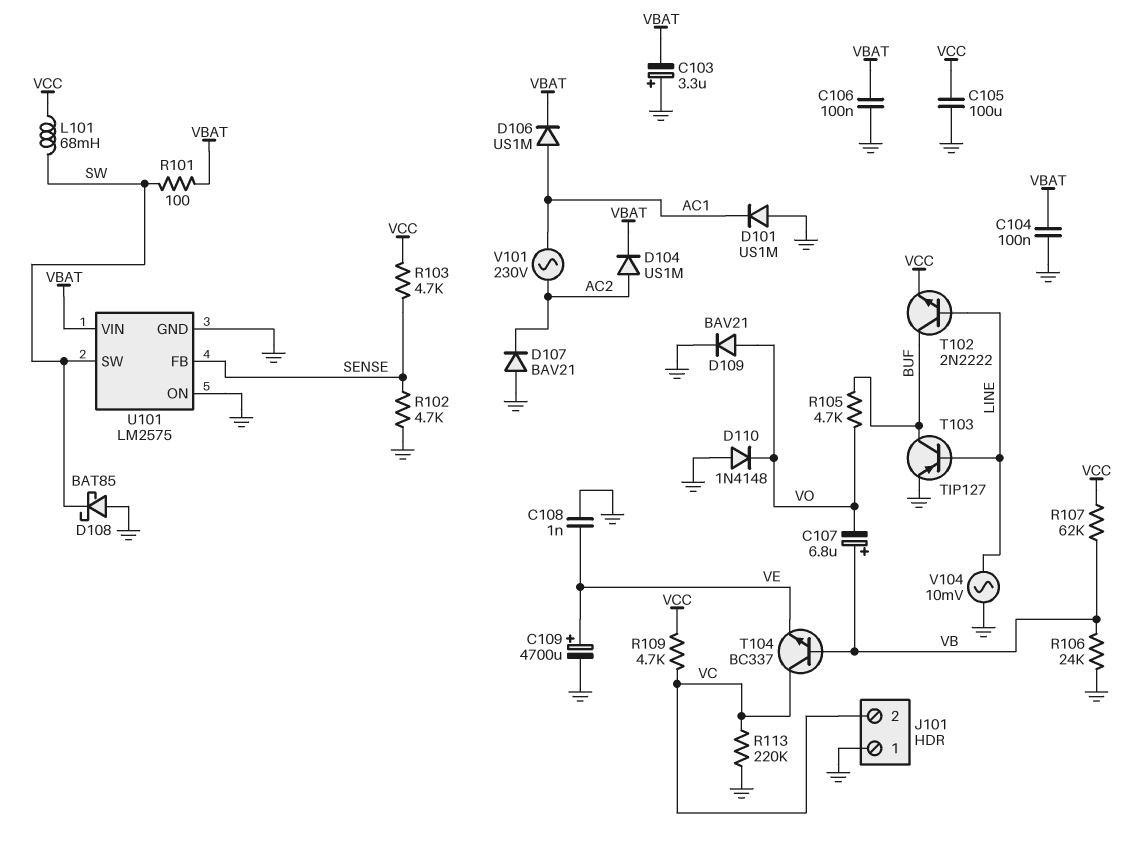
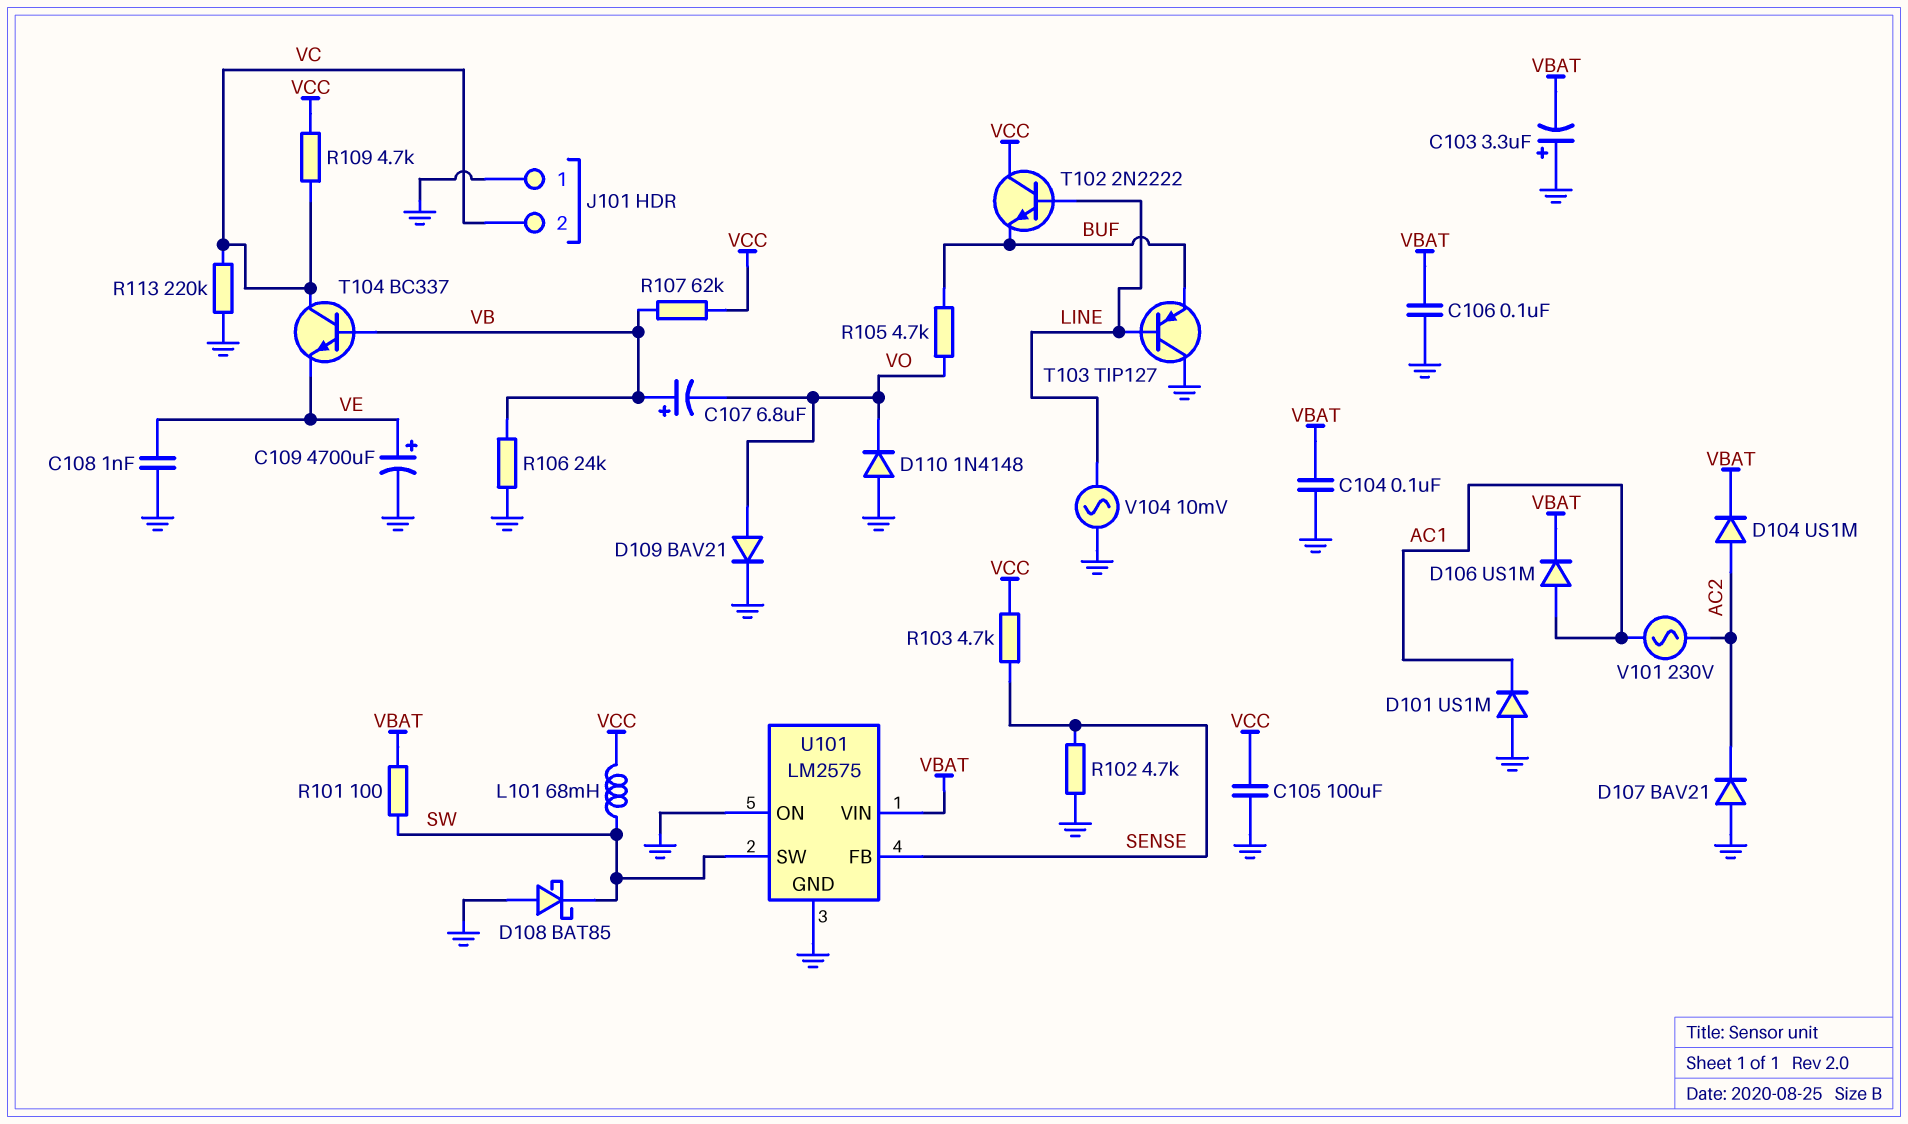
T102: NPN 2N2222 (B LINE, C BUF, E VCC) -> NPN 2N2222 (B LINE, C VCC, E BUF)
T103: PNP TIP127 (B LINE, C BUF, E GND) -> PNP TIP127 (B LINE, C GND, E BUF)

